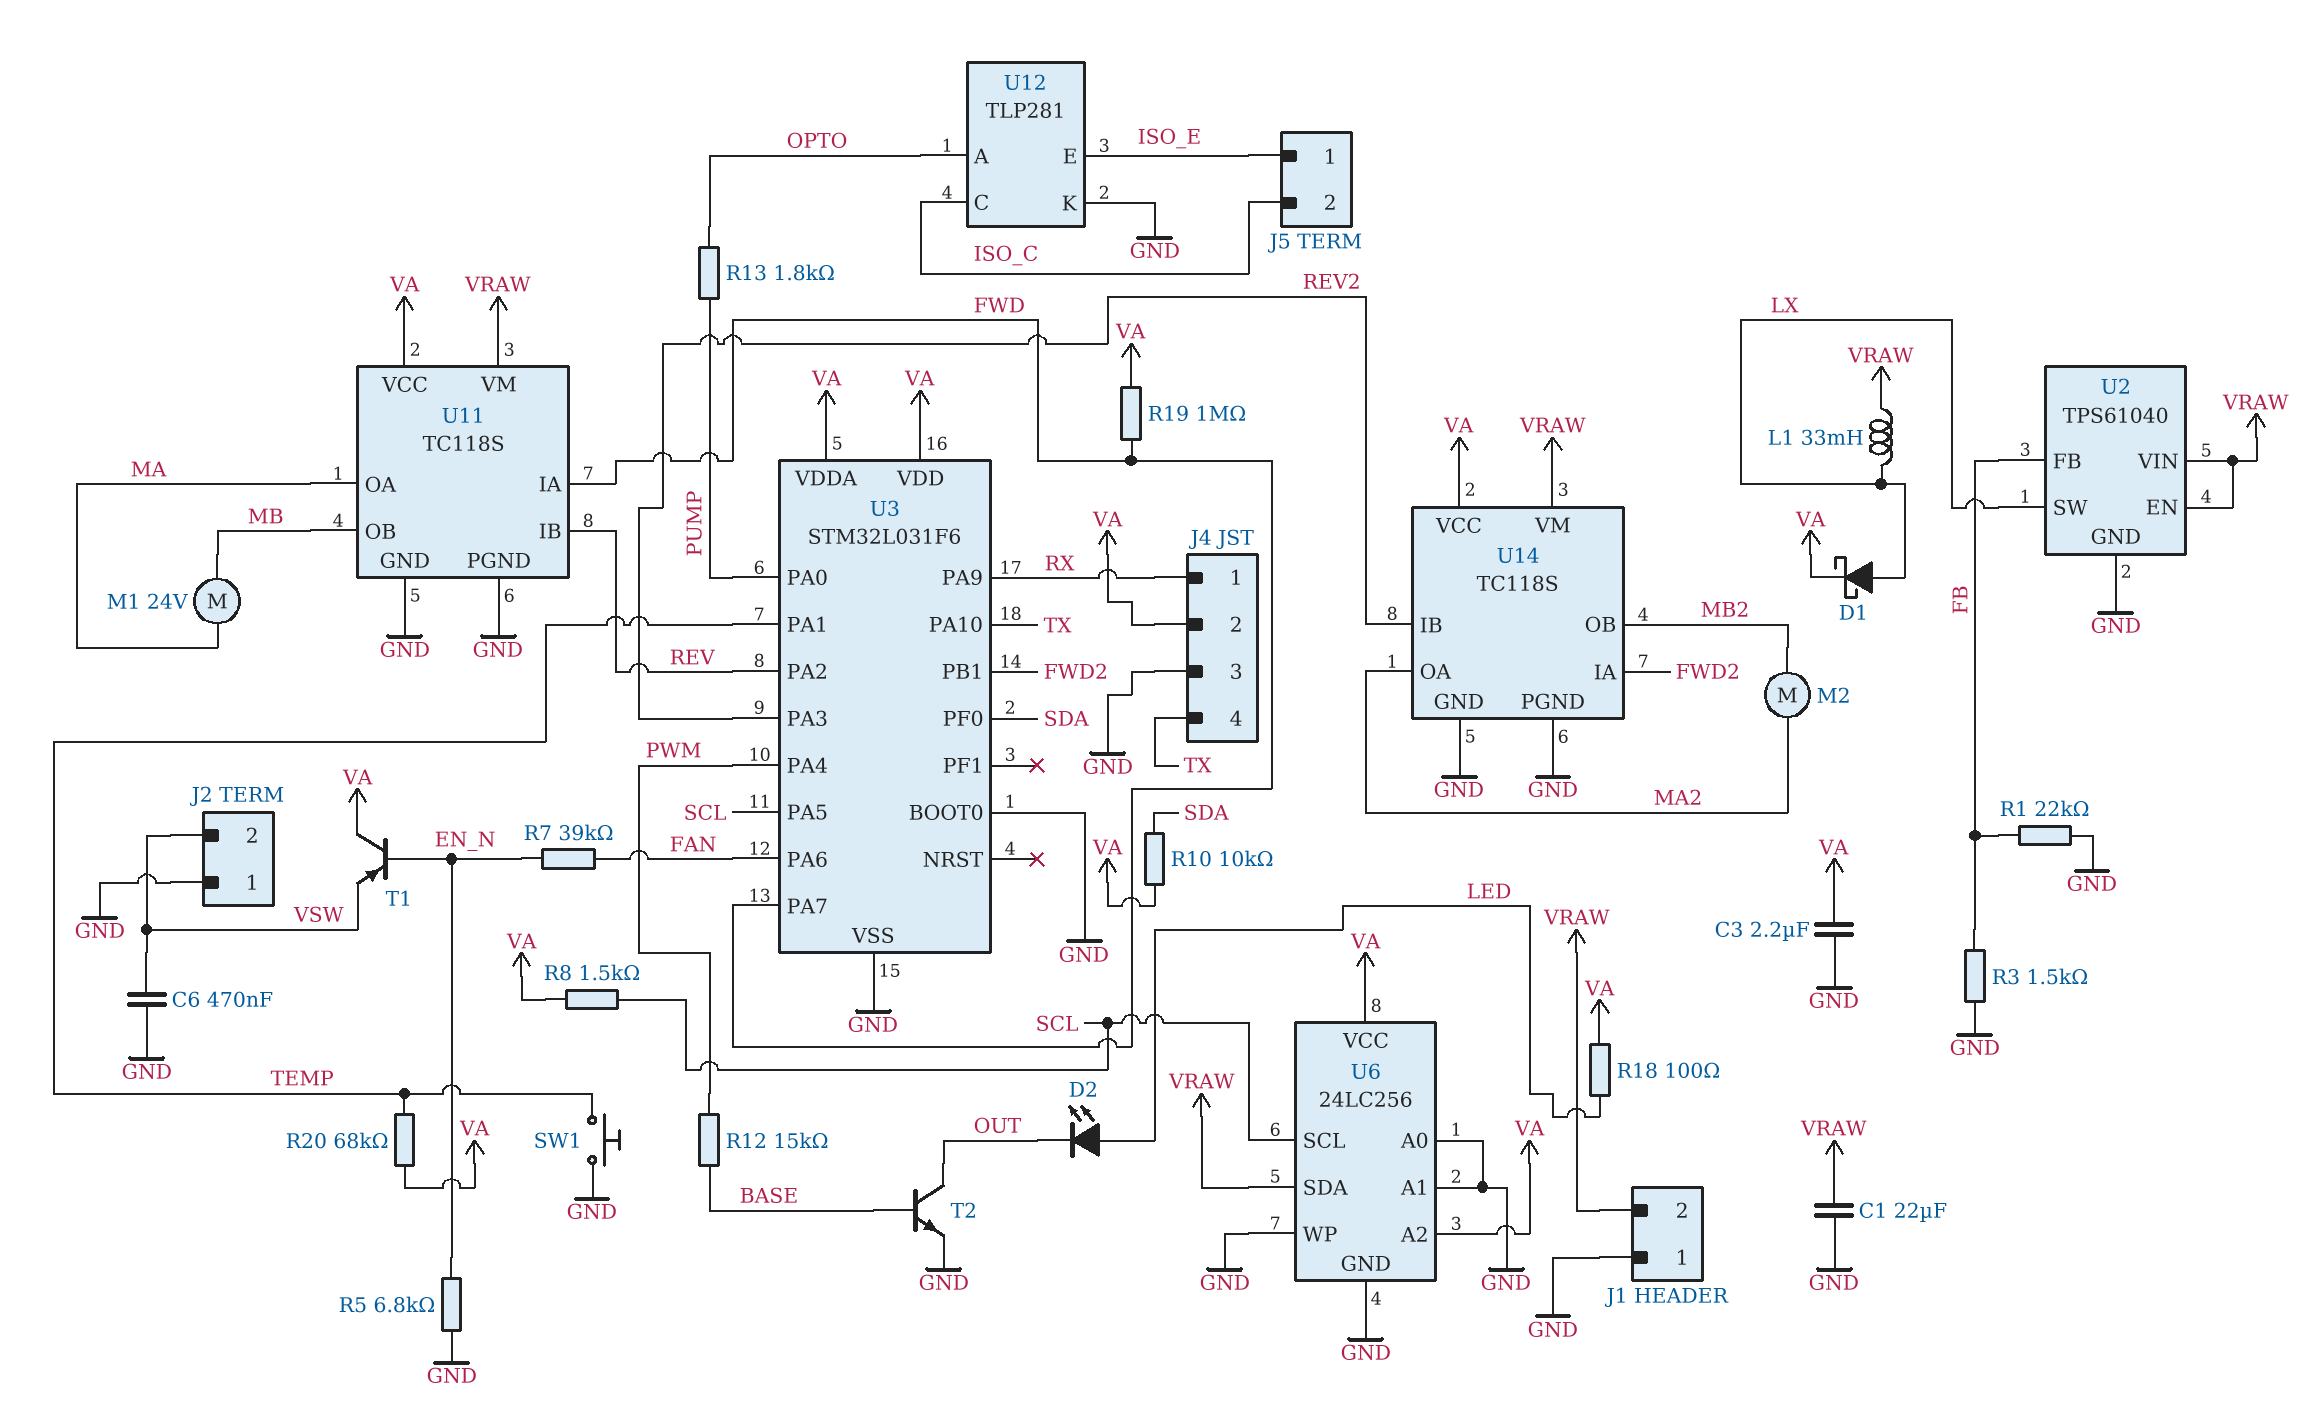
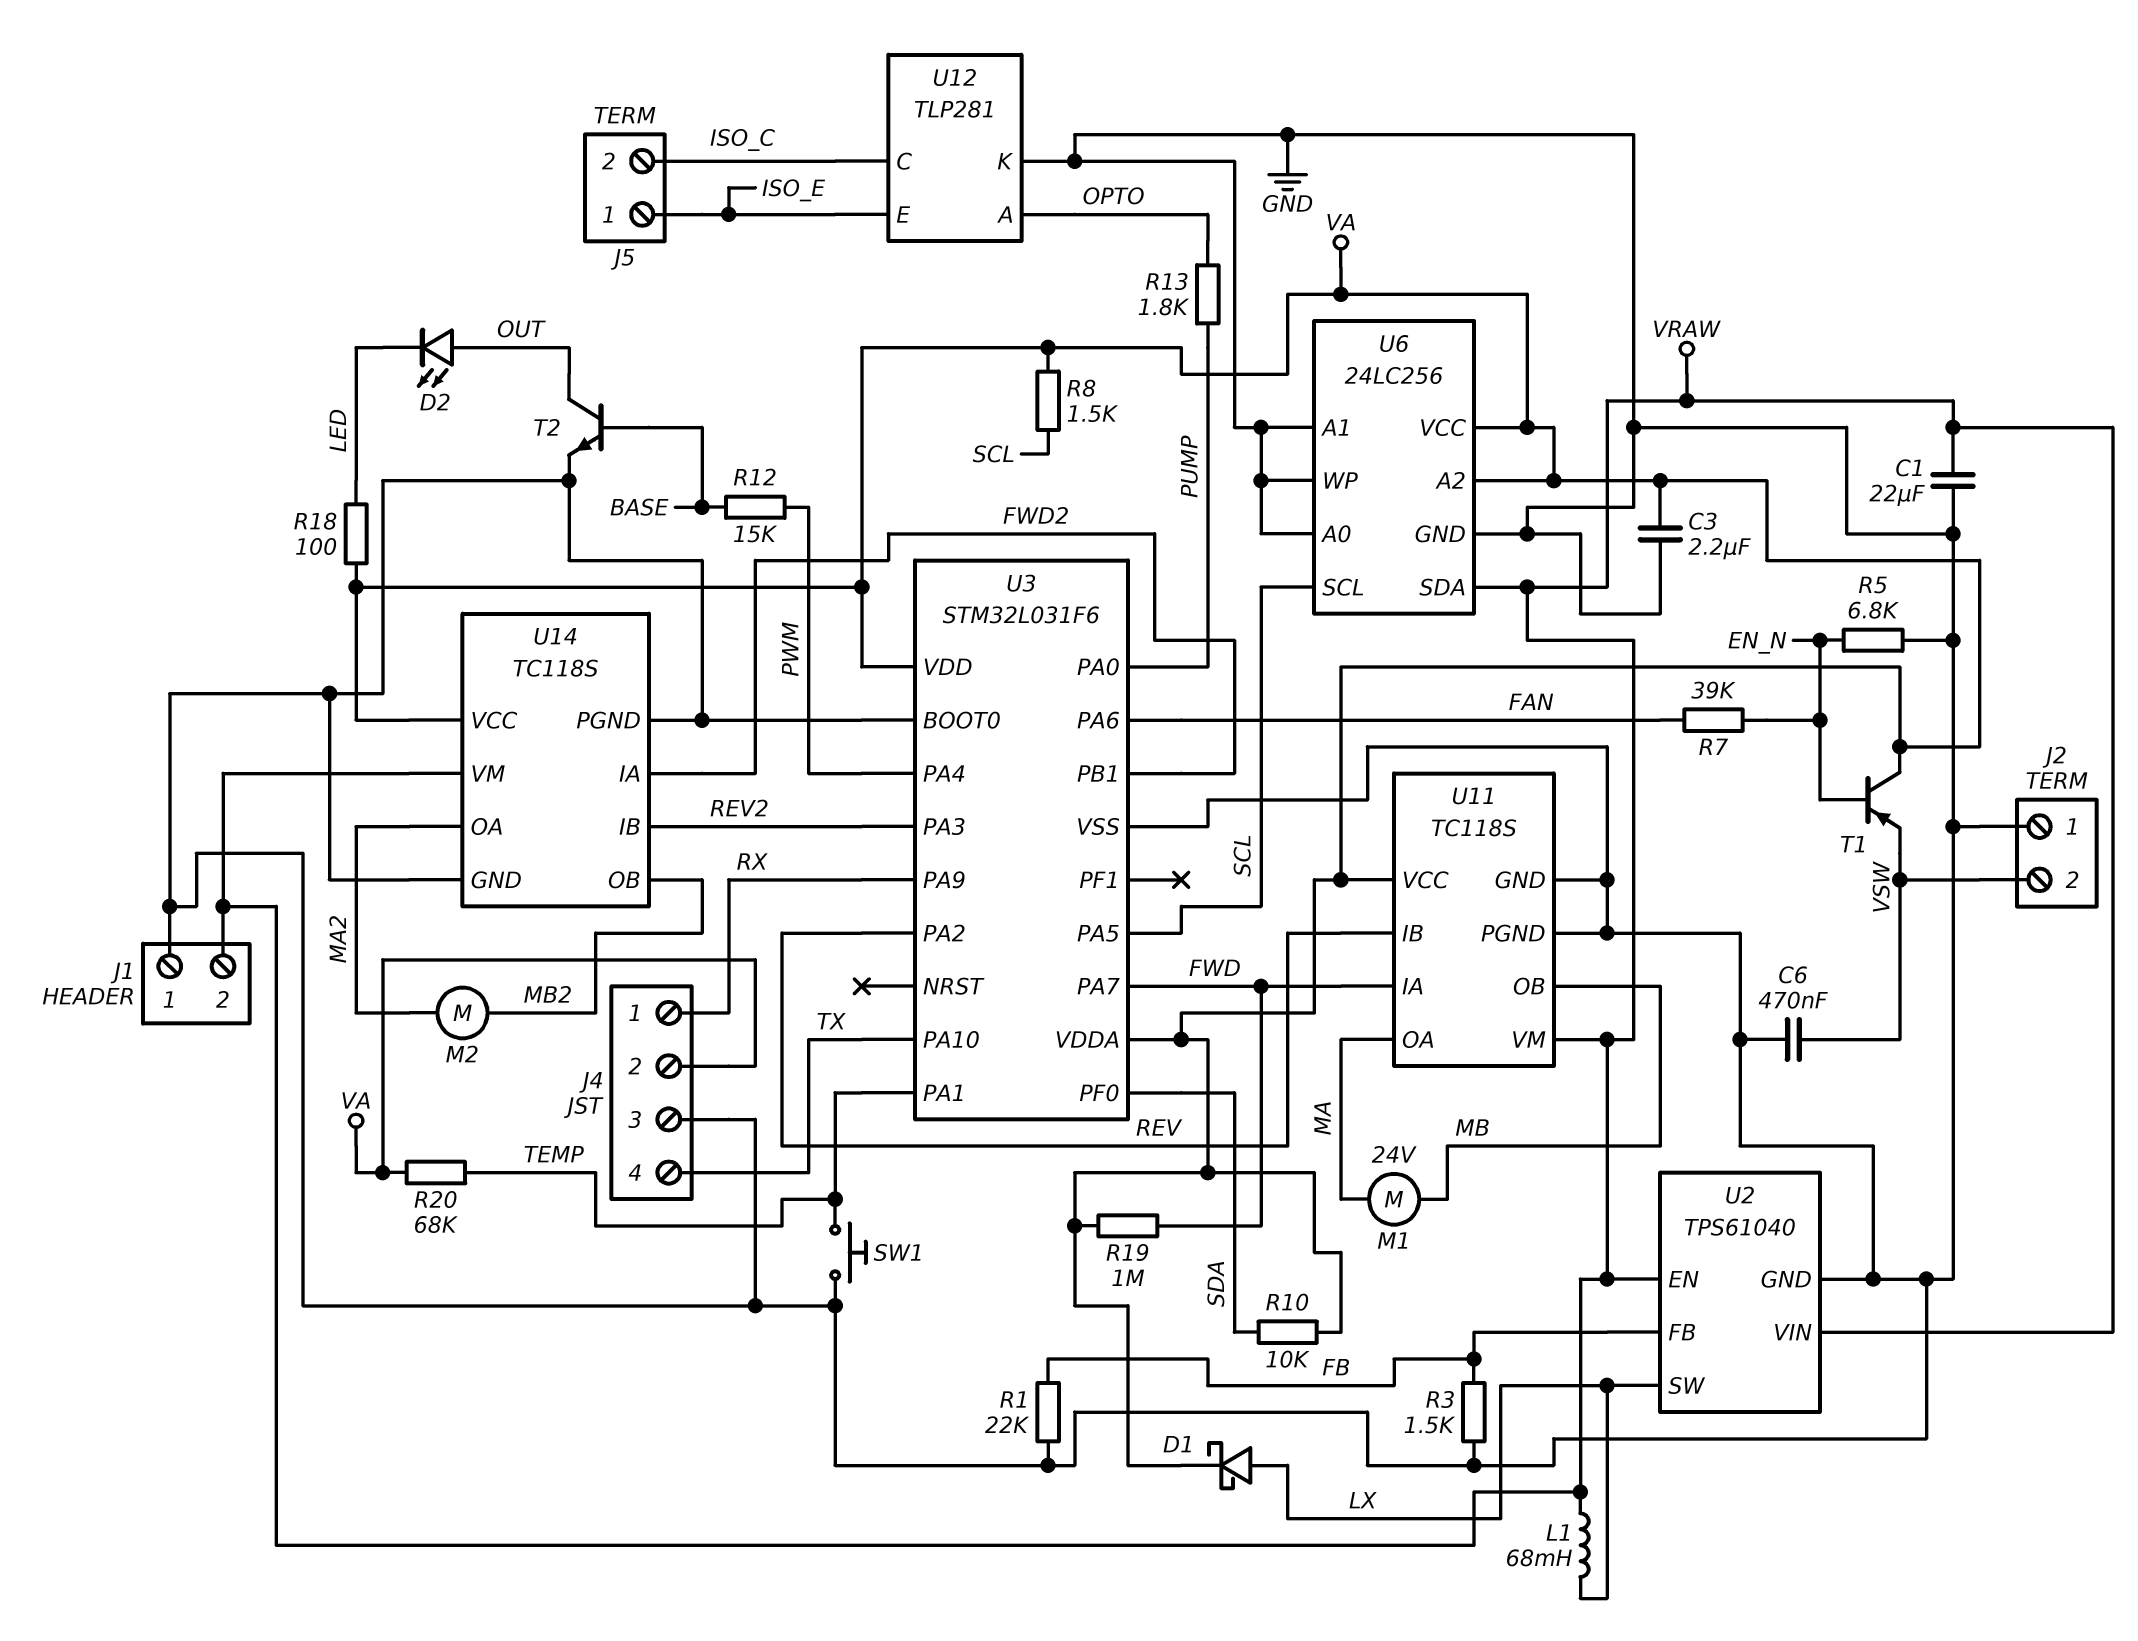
D2: LED (A LED, K OUT) -> LED (A OUT, K LED)
L1: 33mH (LX, VRAW) -> 68mH (LX, VRAW)

